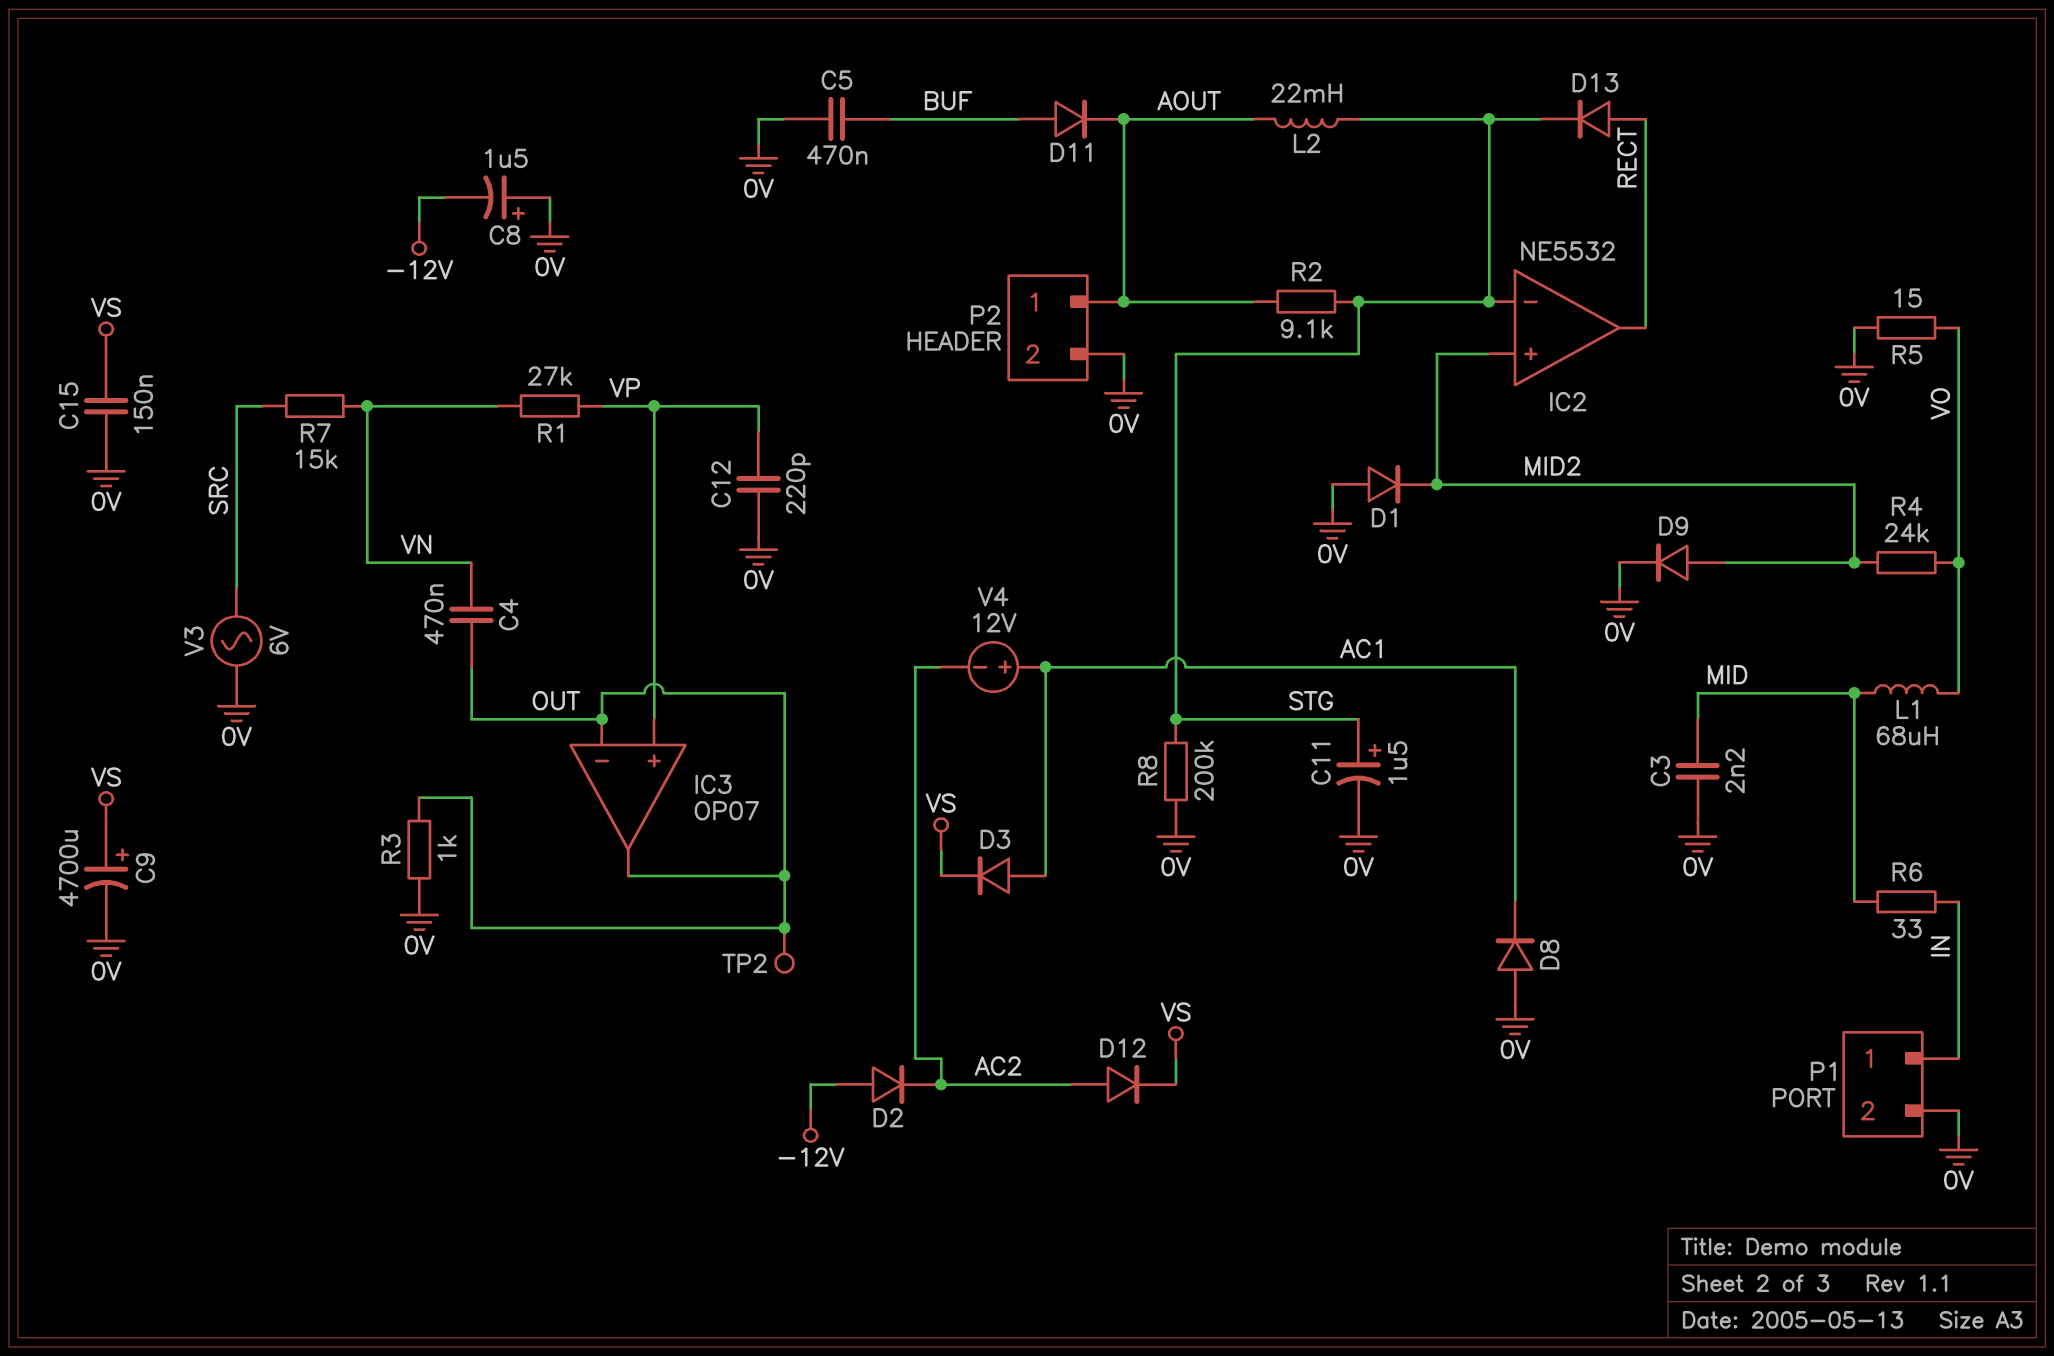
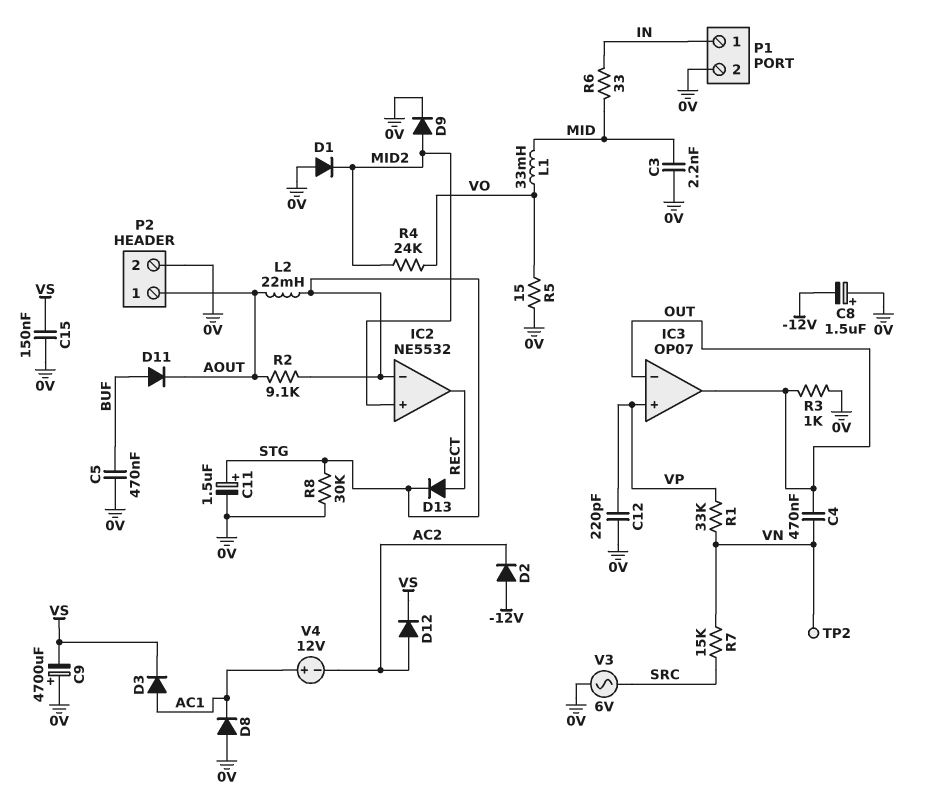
C9: 4700uF (plus VS, minus 0V) -> 4700uF (plus 0V, minus VS)
L1: 68uH (MID, VO) -> 33mH (MID, VO)
R1: 27k (VN, VP) -> 33k (VN, VP)
R8: 200k (0V, STG) -> 30k (0V, STG)
TP2: test point (OUT) -> test point (VN)

